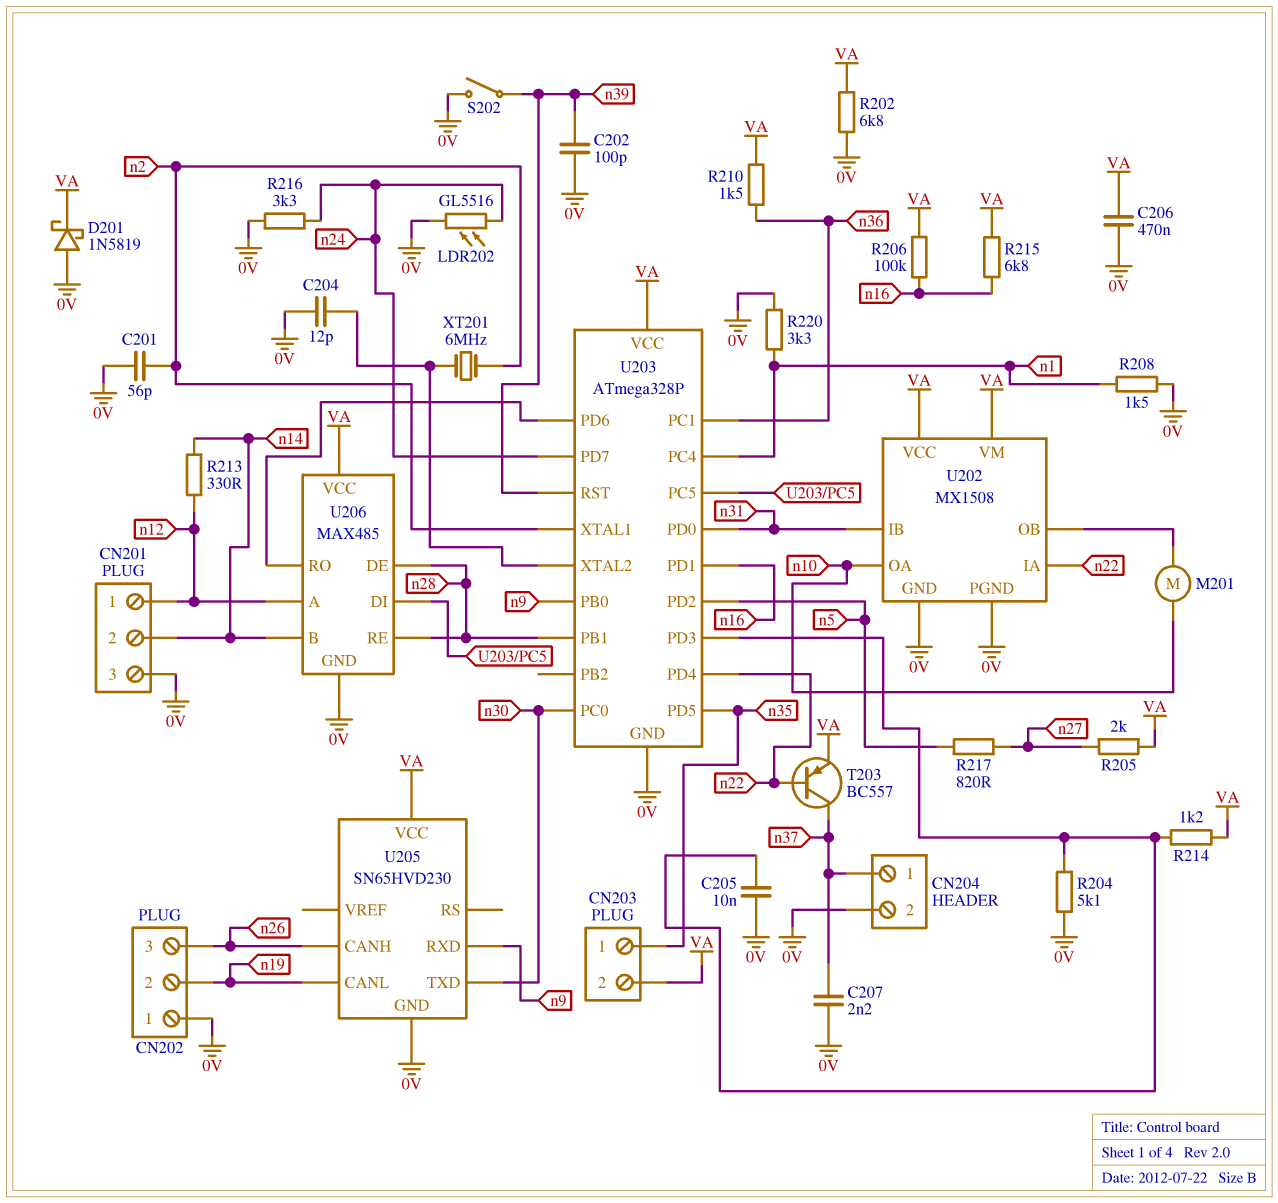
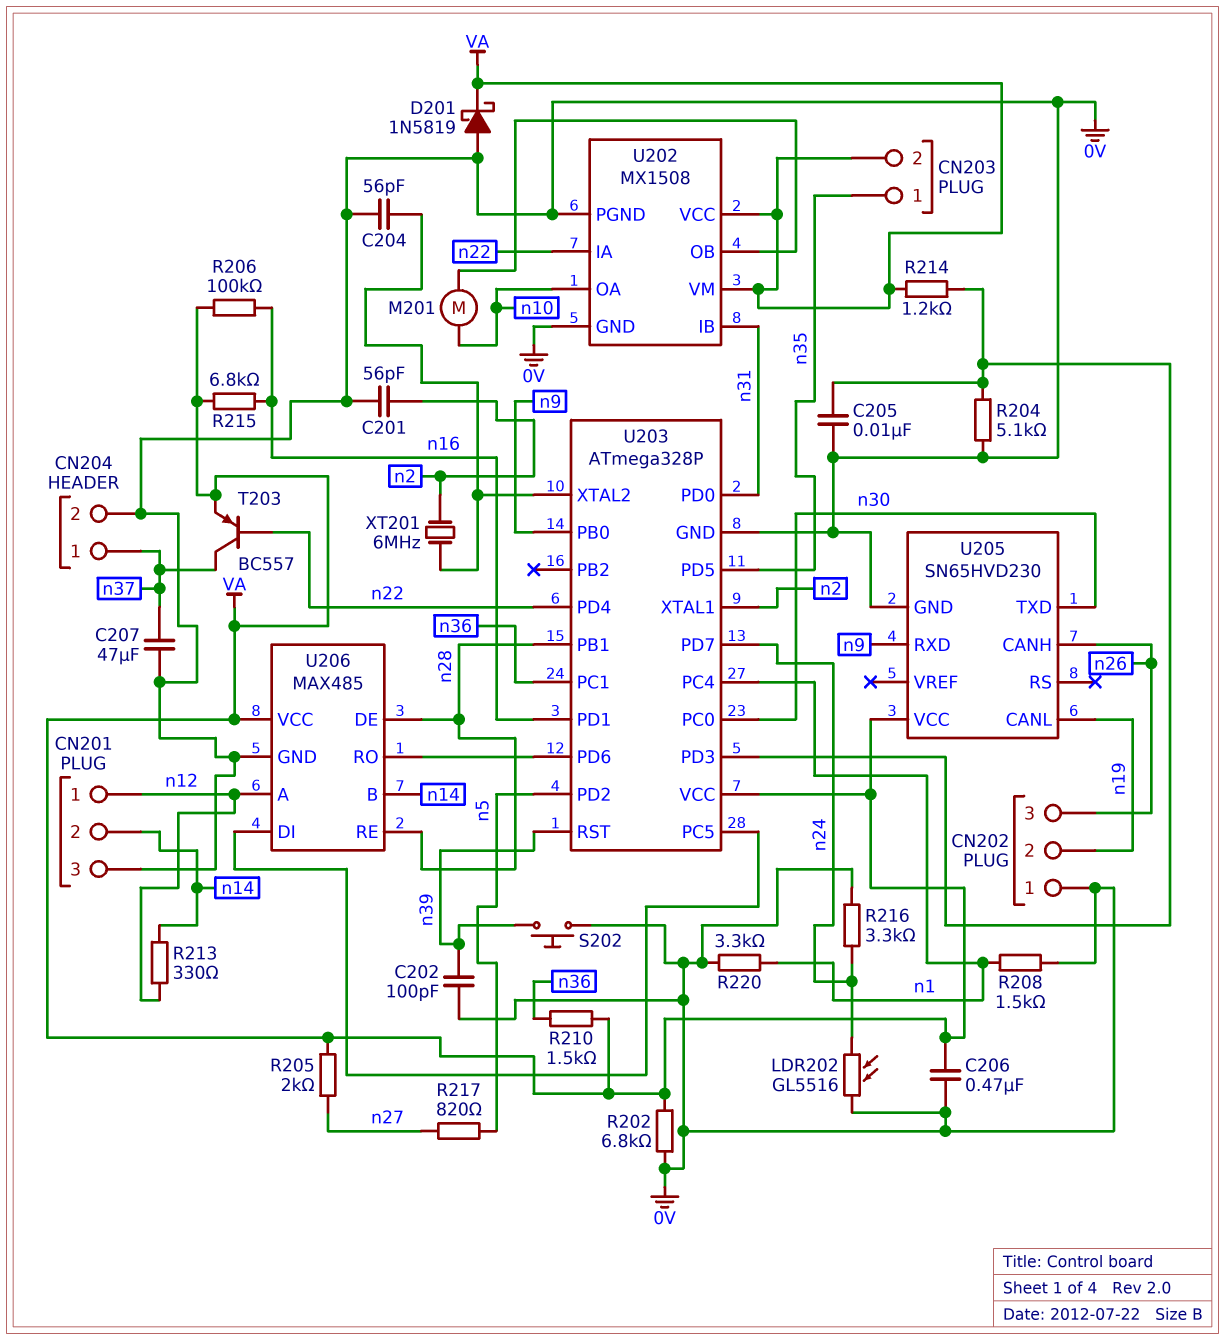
C204: 12pF (0V, U203/XTAL2) -> 56pF (0V, U203/XTAL2)
C207: 2.2nF (0V, n37) -> 47uF (0V, n37)
S202: switch (0V, n39) -> button (0V, n39)

